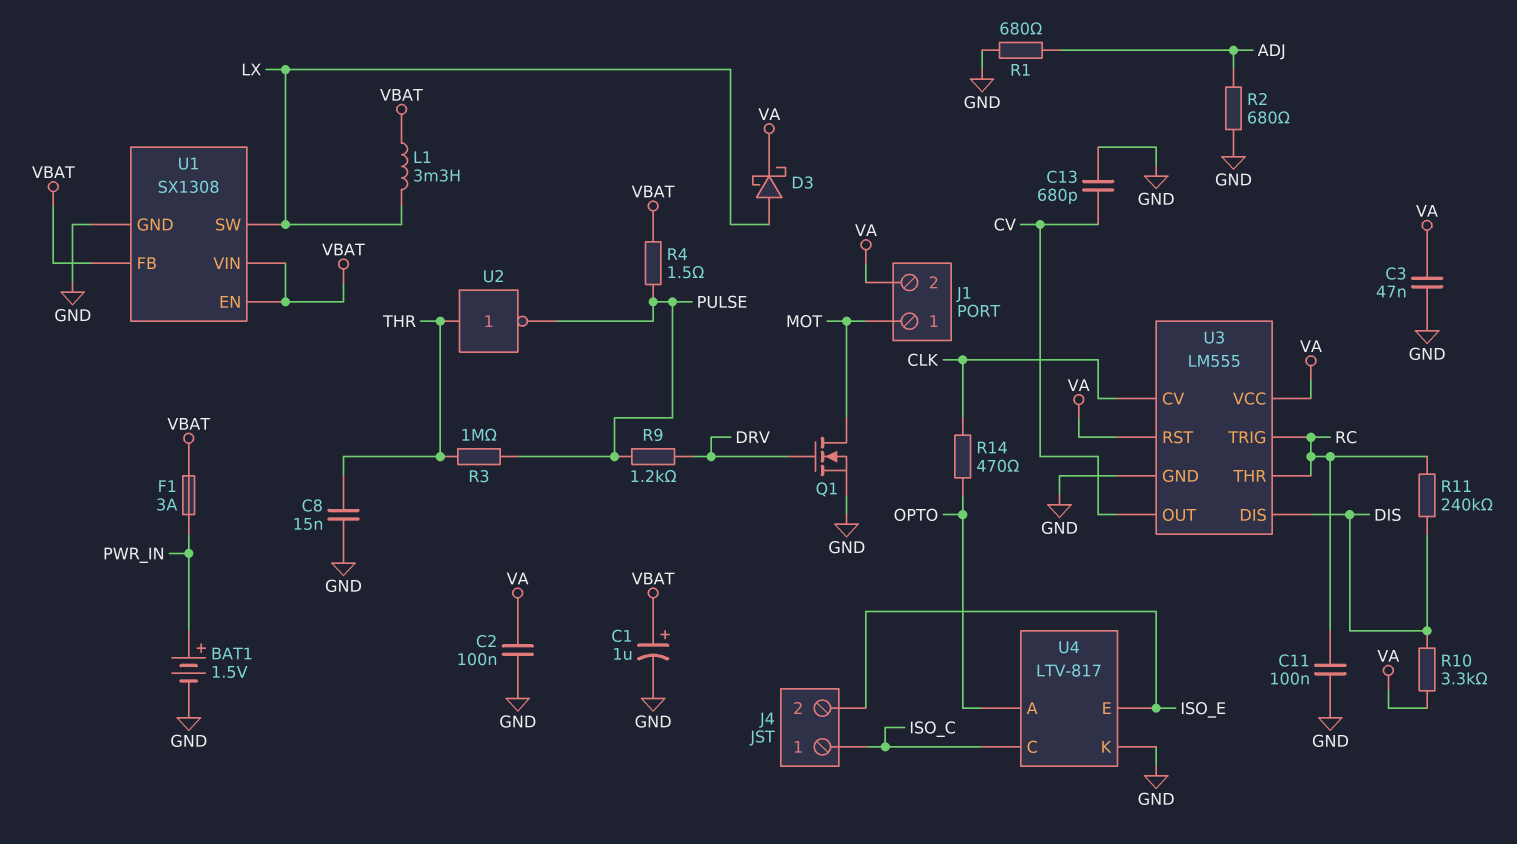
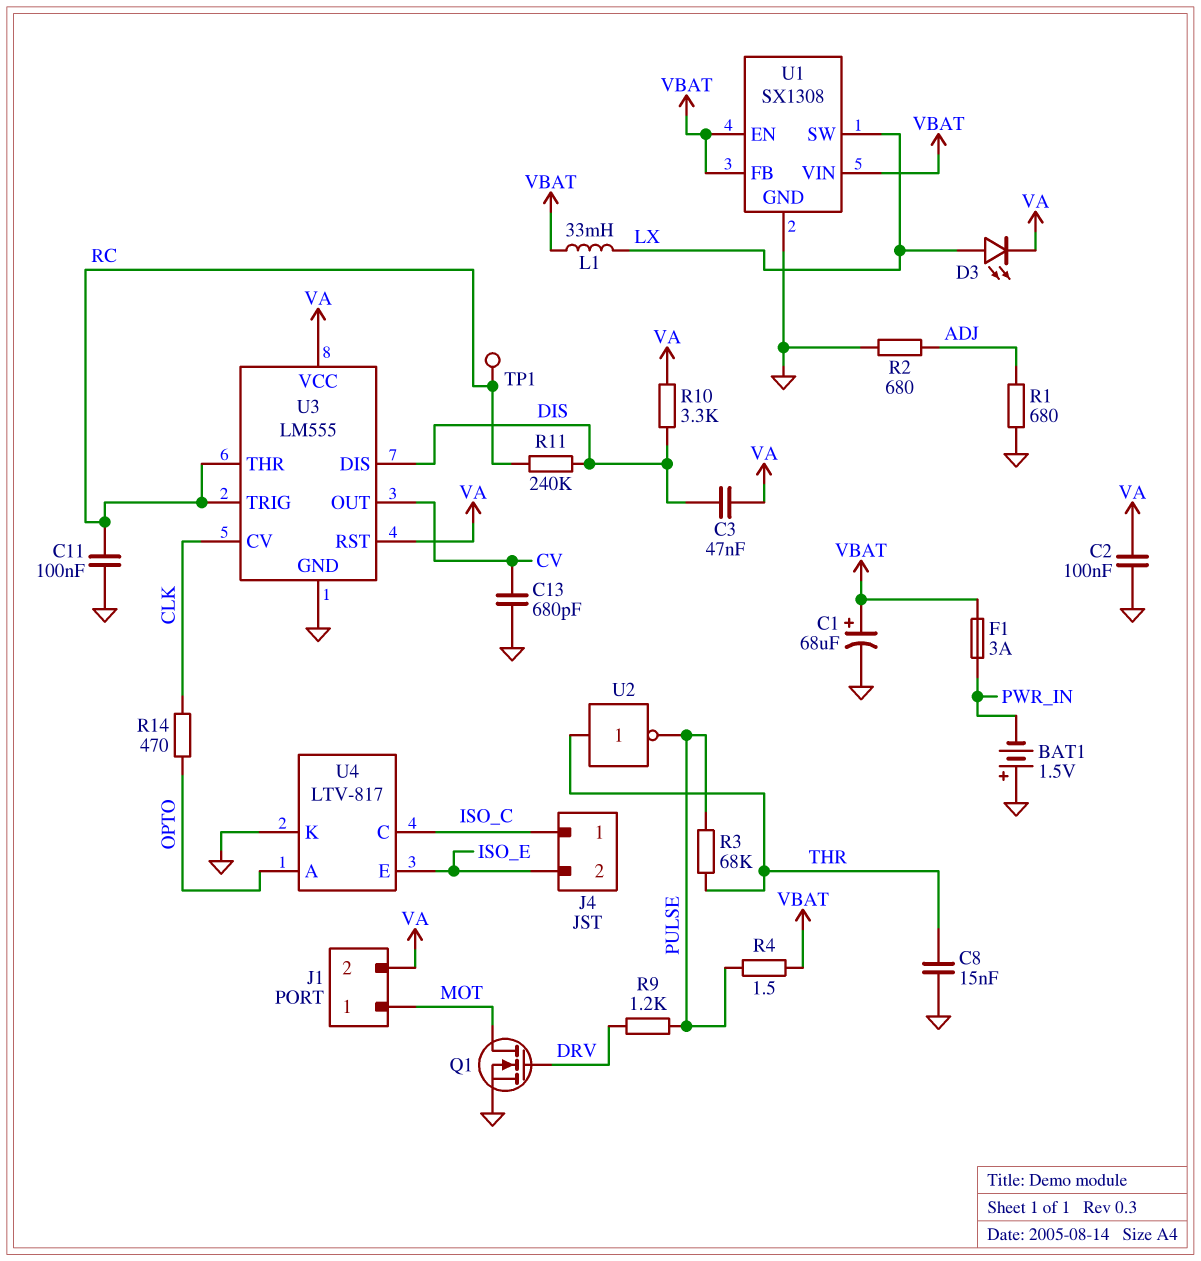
BAT1: 1.5V (plus PWR_IN, minus GND) -> 1.5V (plus GND, minus PWR_IN)
C1: 1uF (plus VBAT, minus GND) -> 68uF (plus VBAT, minus GND)
C3: 47nF (GND, VA) -> 47nF (DIS, VA)
D3: schottky (A LX, K VA) -> LED (A LX, K VA)
L1: 3.3mH (LX, VBAT) -> 33mH (LX, VBAT)
R3: 1M (PULSE, THR) -> 68k (PULSE, THR)
TP1: none -> test point (RC)

